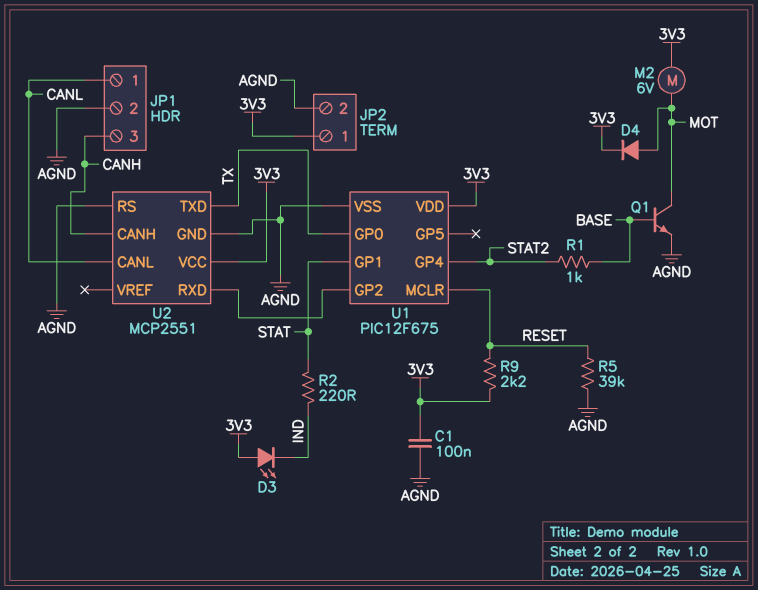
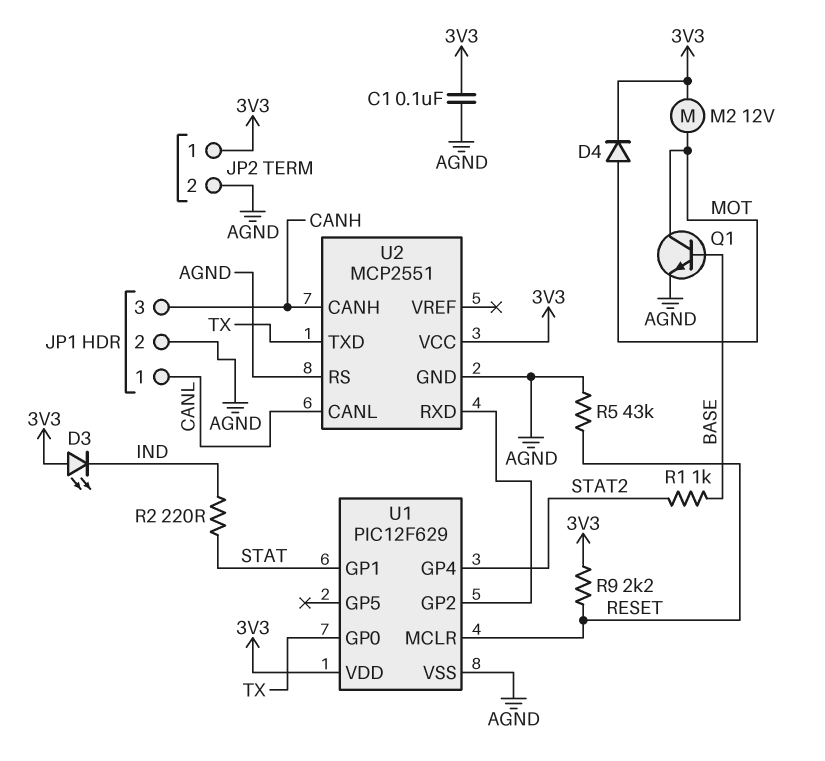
M2: motor 6V (3V3, MOT) -> motor 12V (3V3, MOT)
R5: 39k (AGND, RESET) -> 43k (AGND, RESET)
U1: PIC12F675 -> PIC12F629

